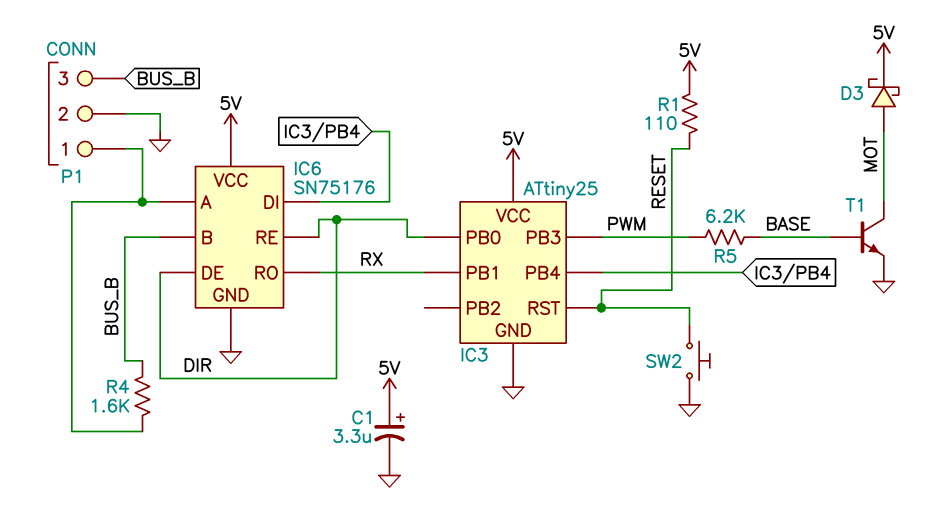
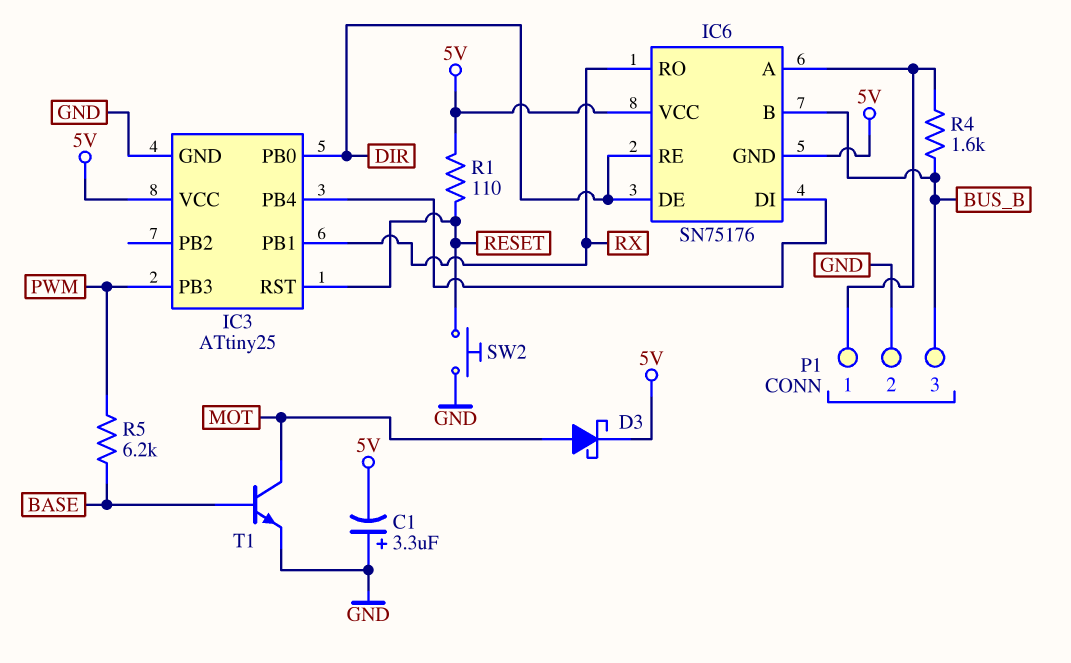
C1: 3.3uF (plus 5V, minus GND) -> 3.3uF (plus GND, minus 5V)
IC6 pin GND: GND -> 5V

